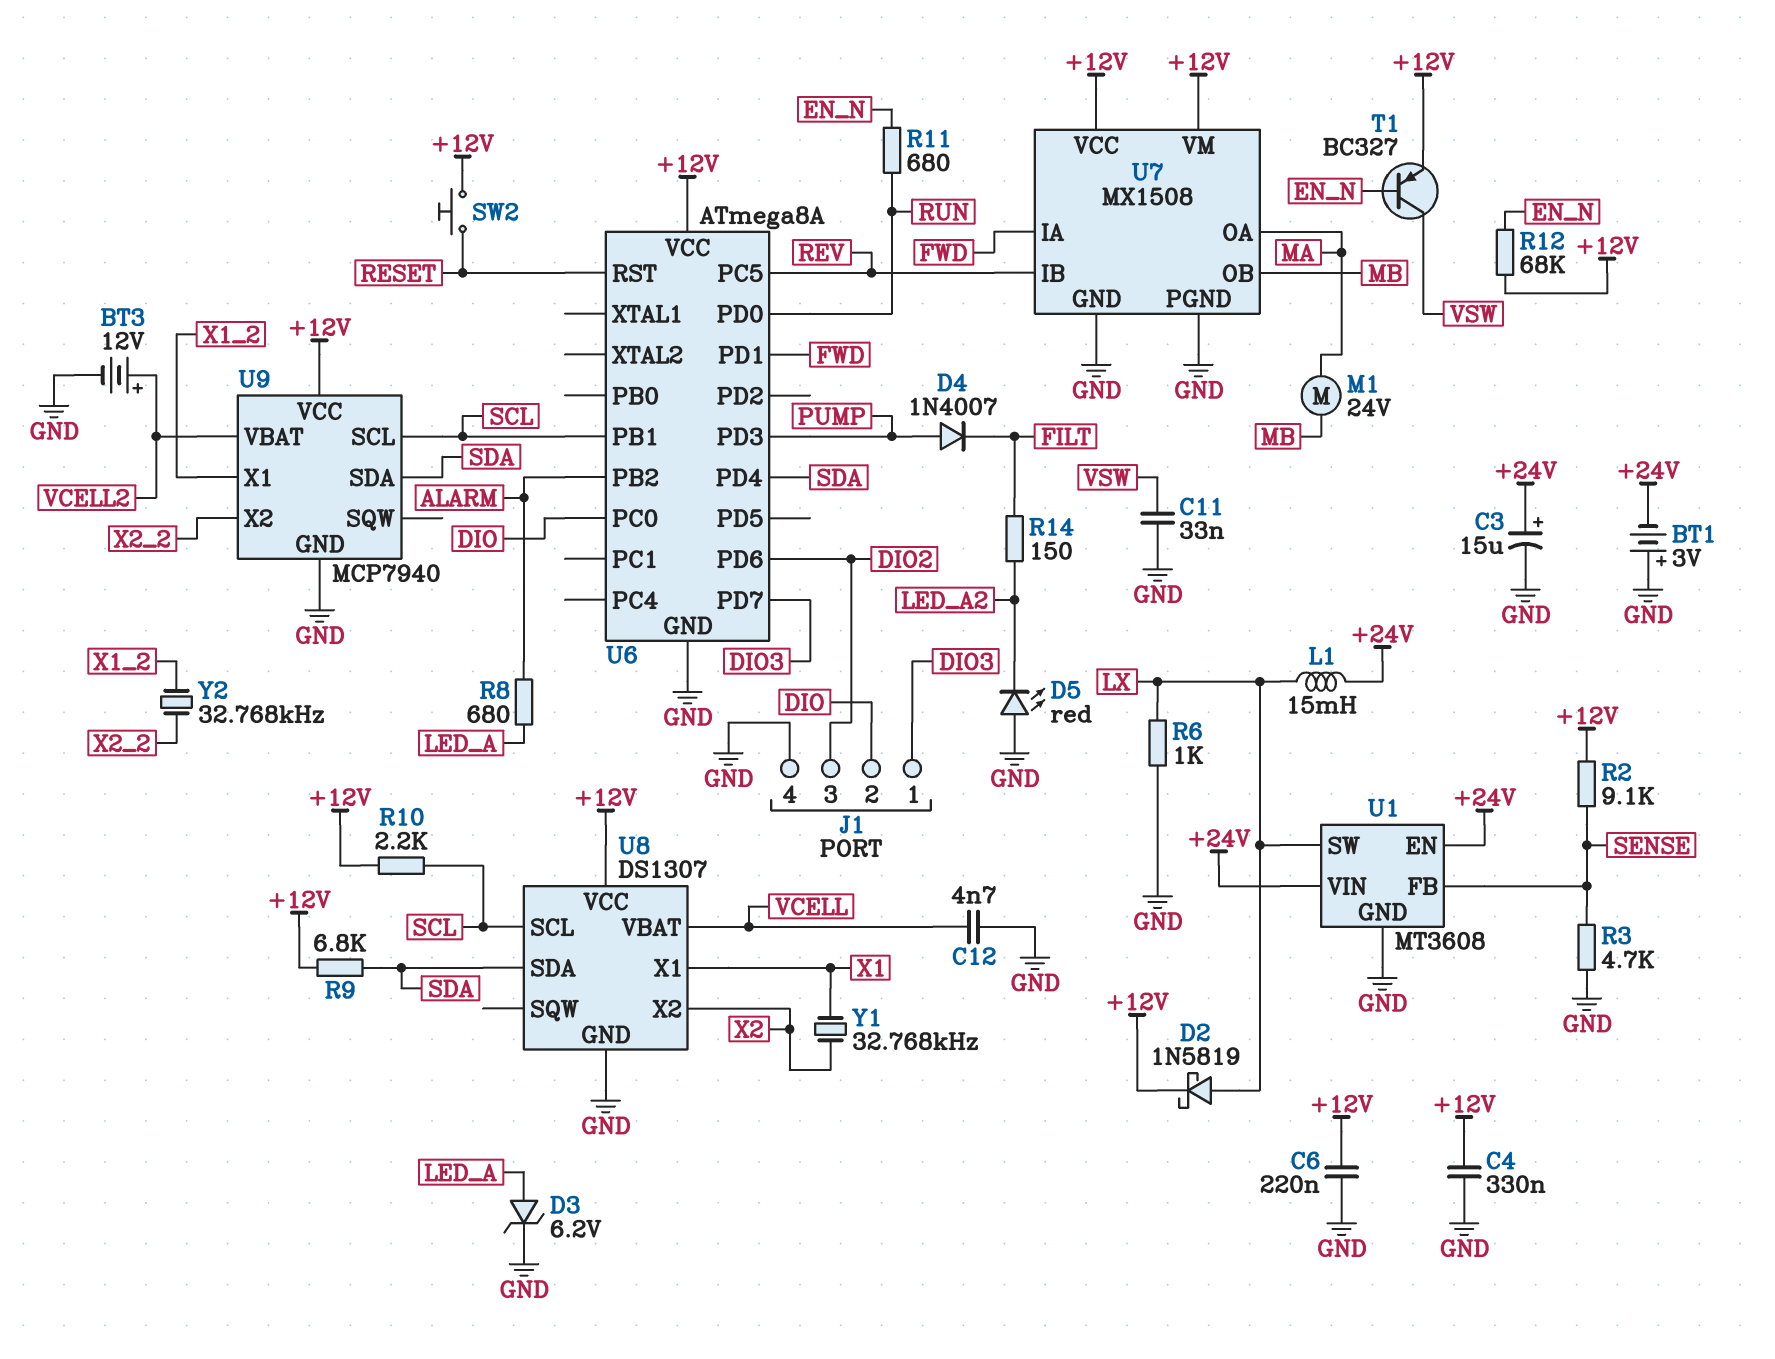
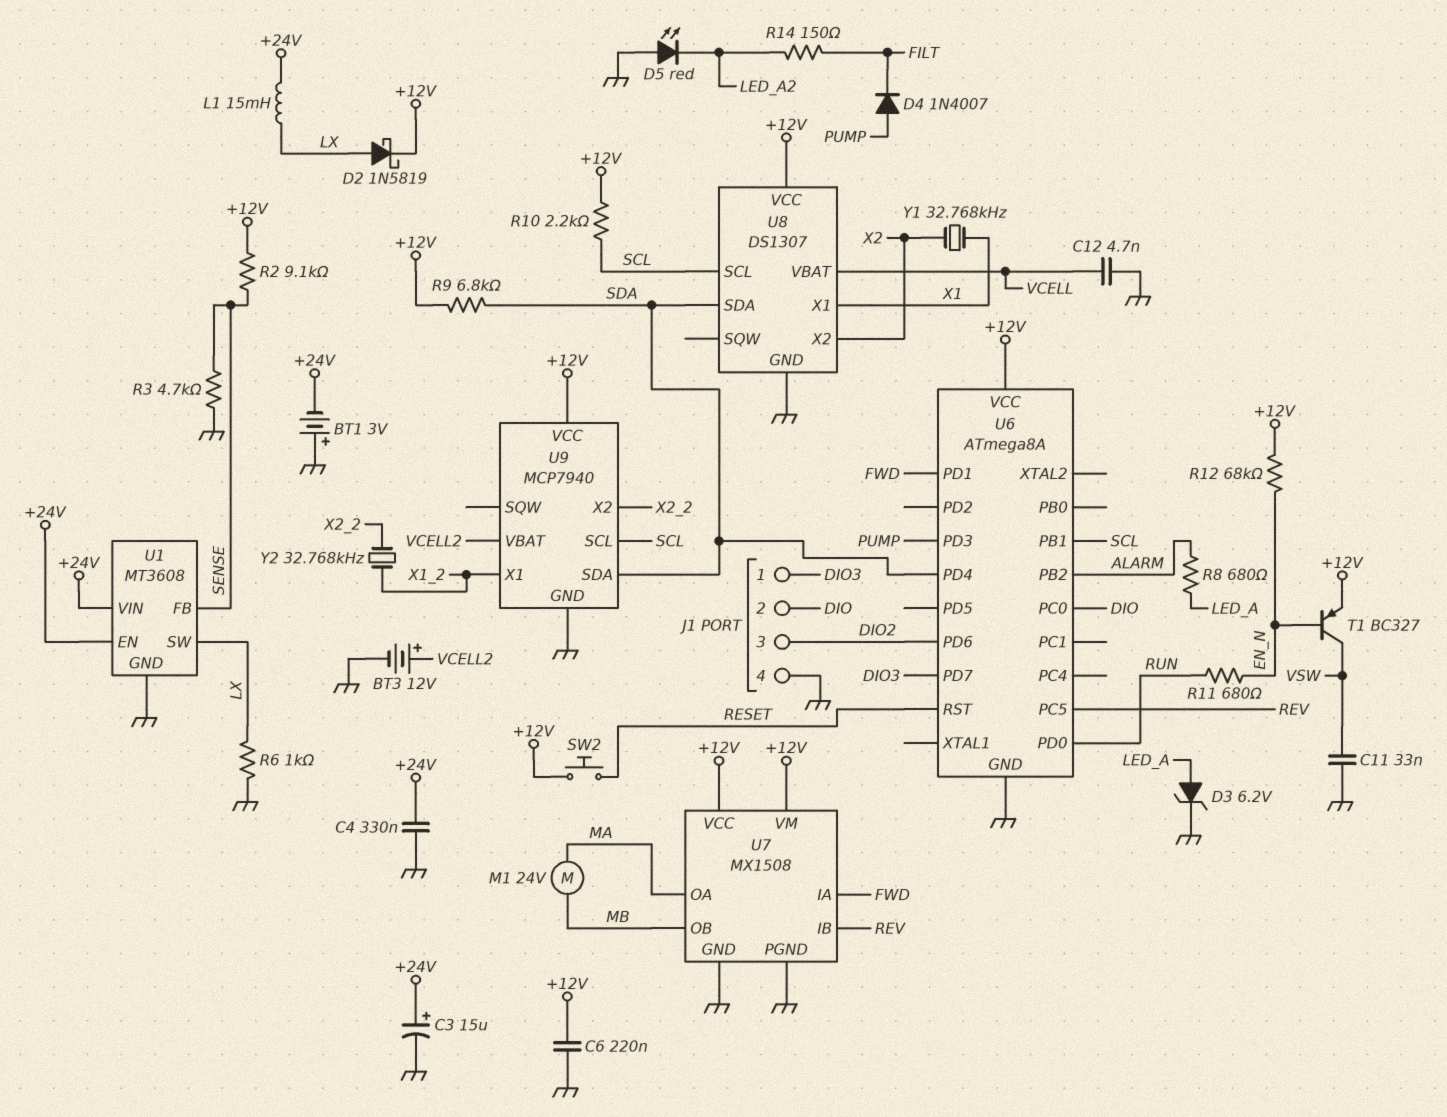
C4: 330nF (+12V, GND) -> 330nF (+24V, GND)

